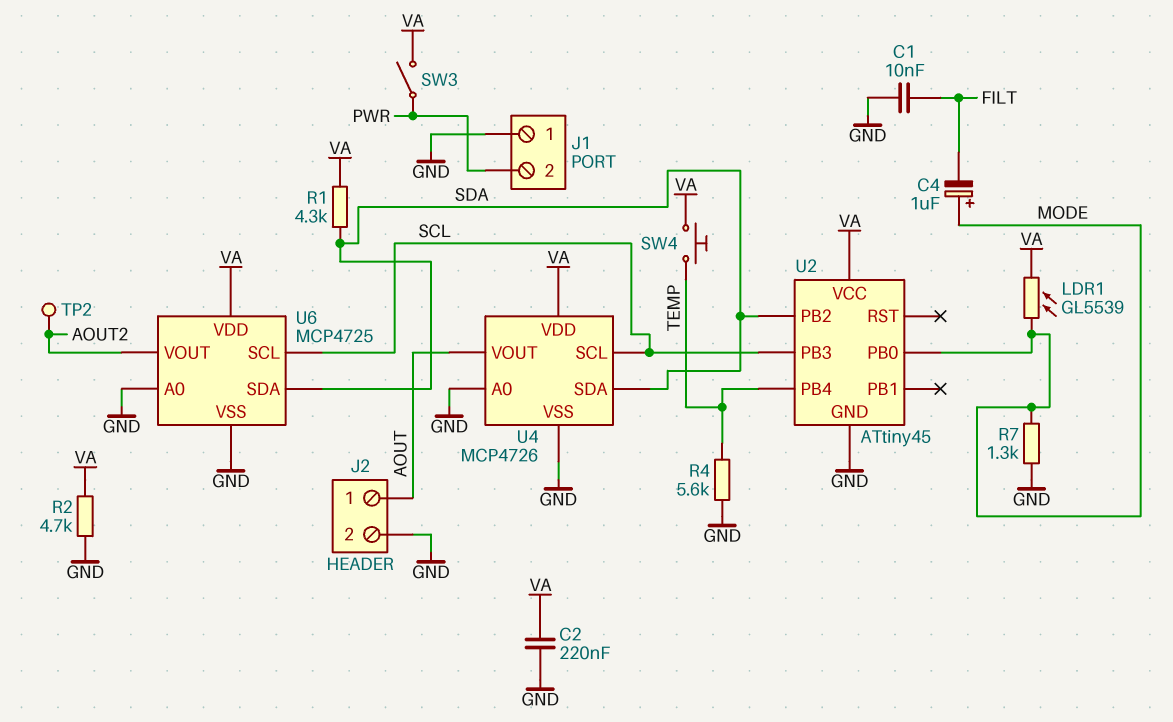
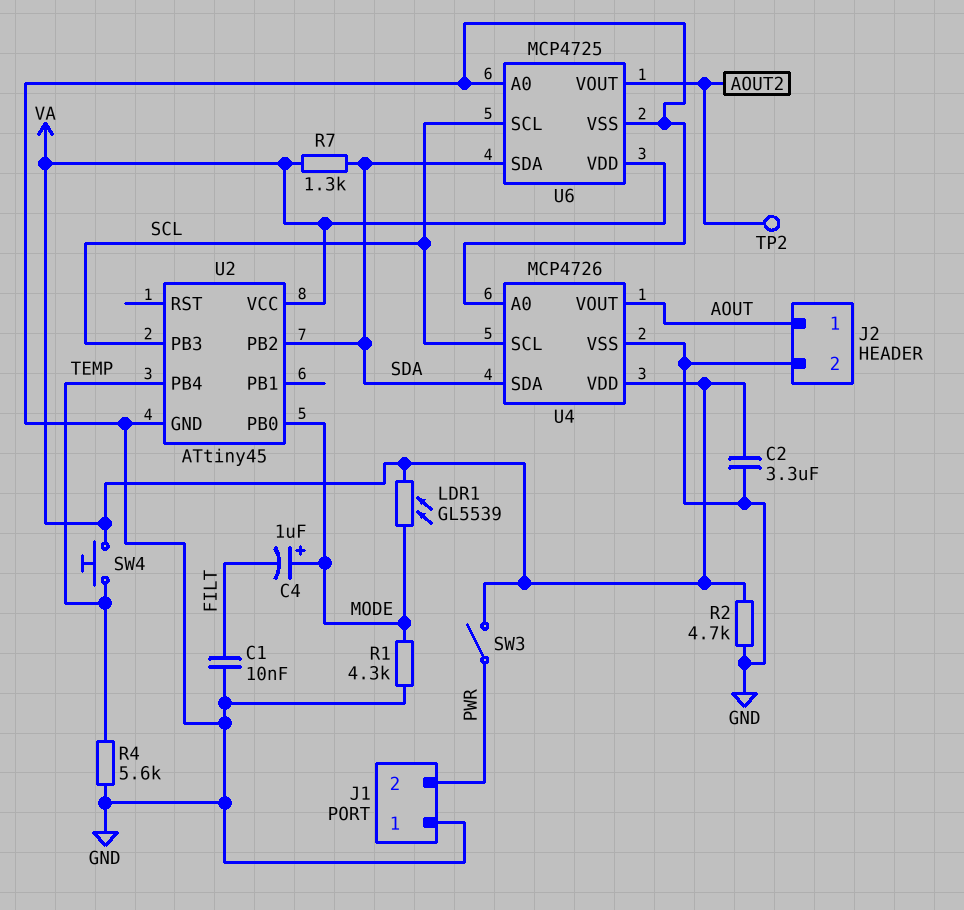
C2: 220nF (GND, VA) -> 3.3uF (GND, VA)
R1: 4.3k (SDA, VA) -> 4.3k (GND, MODE)
R7: 1.3k (GND, MODE) -> 1.3k (SDA, VA)

